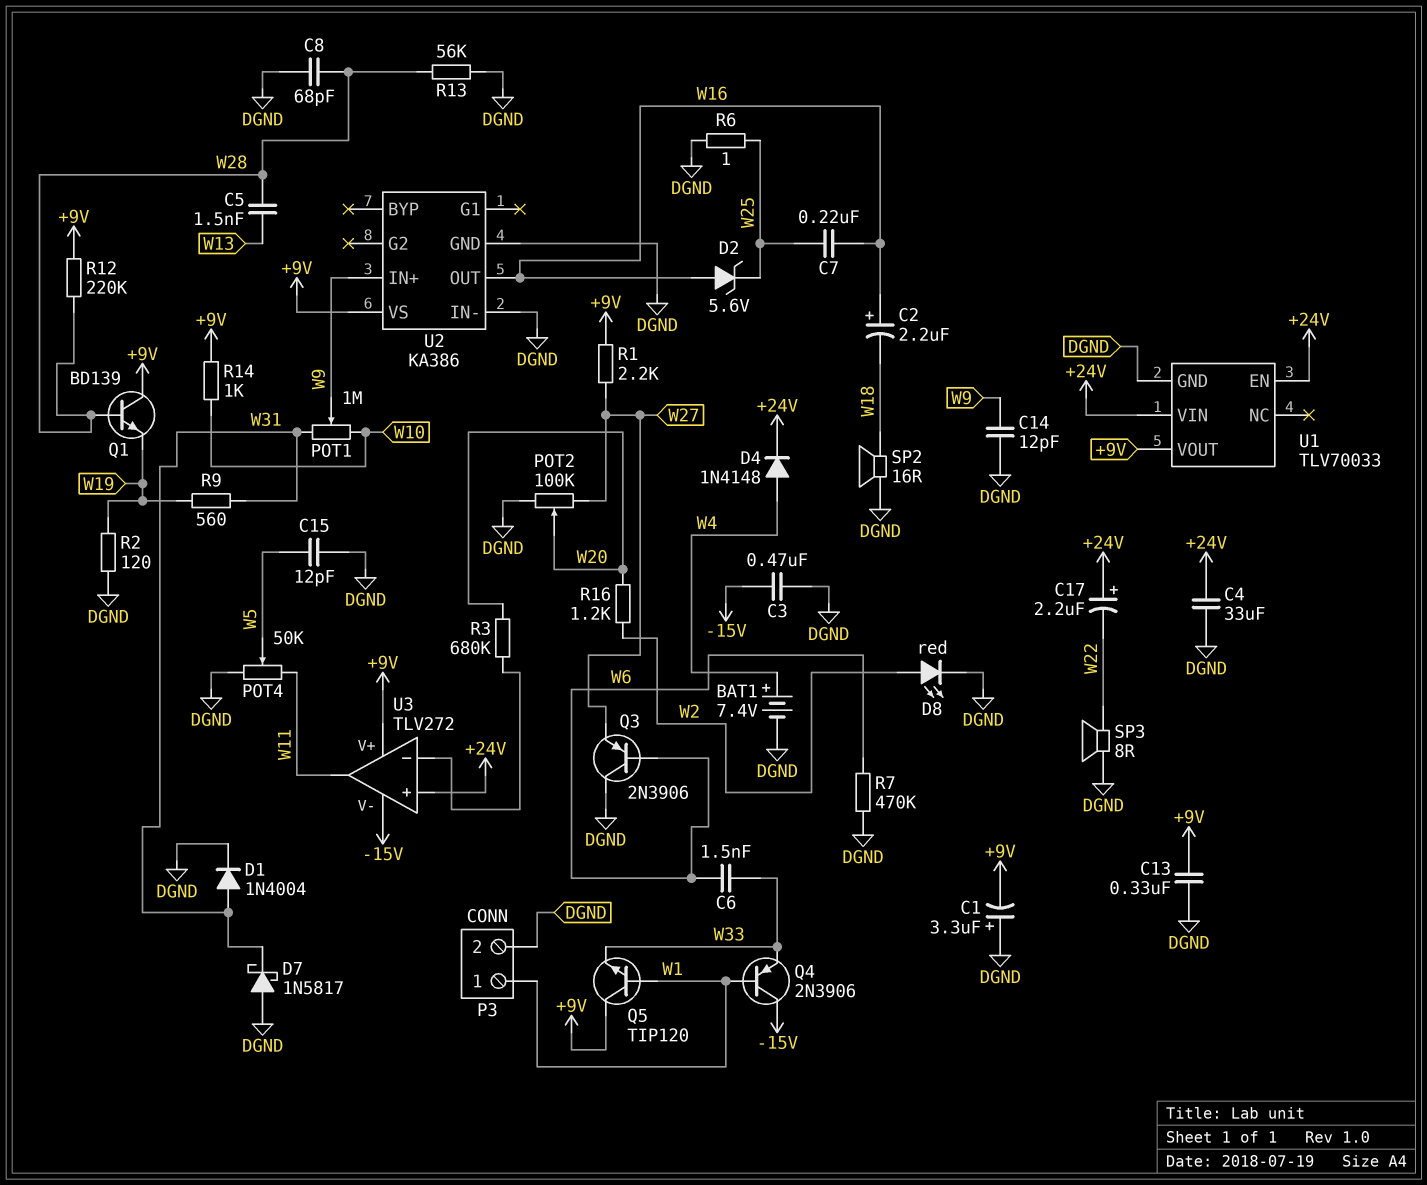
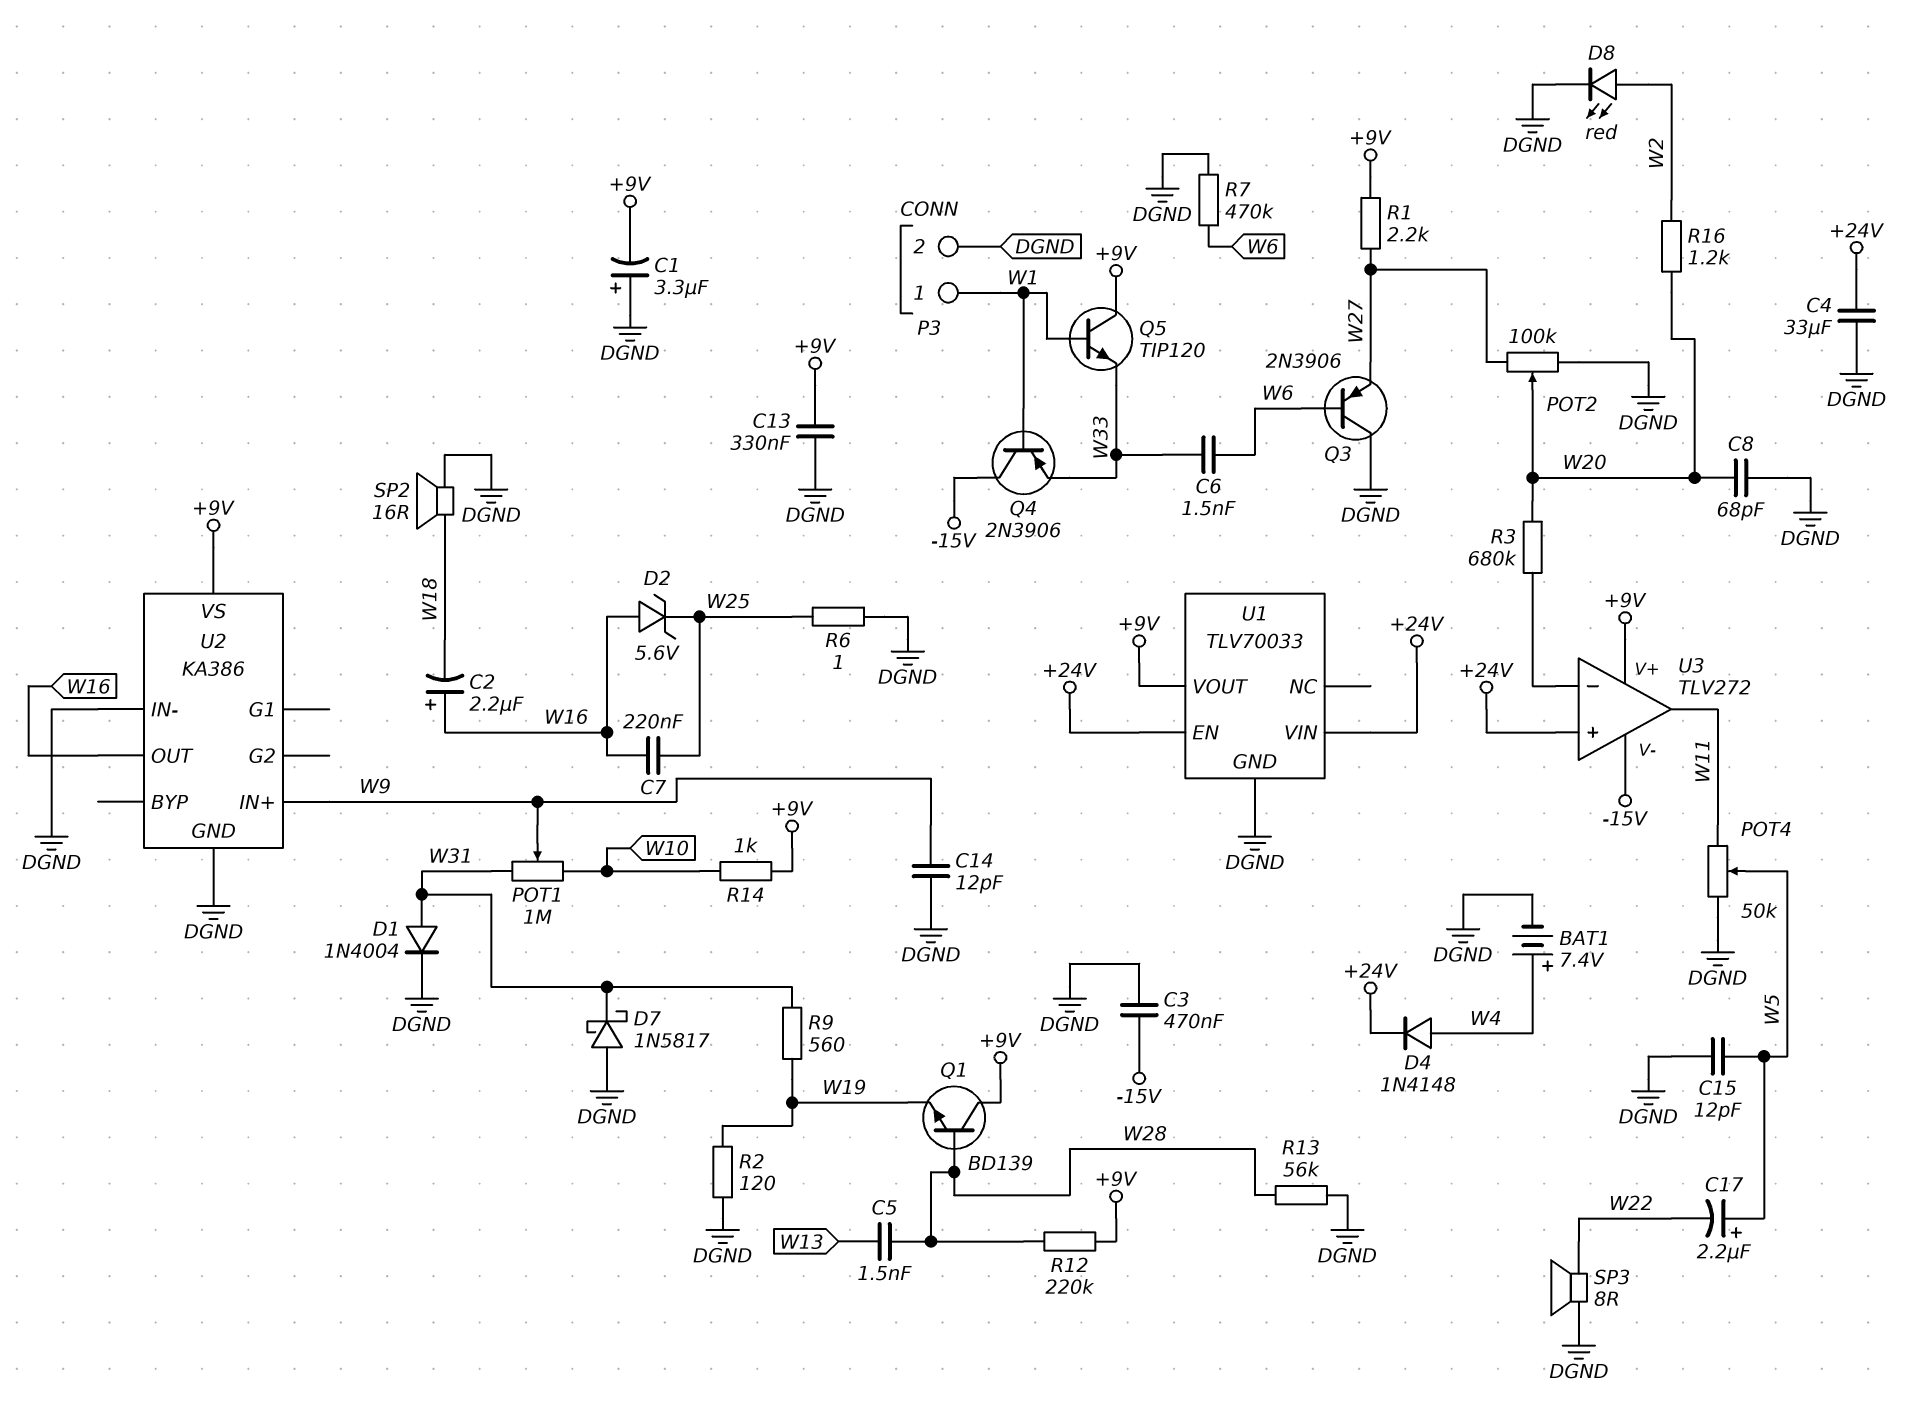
C8: 68pF (DGND, W28) -> 68pF (DGND, W20)
C17: 2.2uF (plus +24V, minus W22) -> 2.2uF (plus W5, minus W22)

